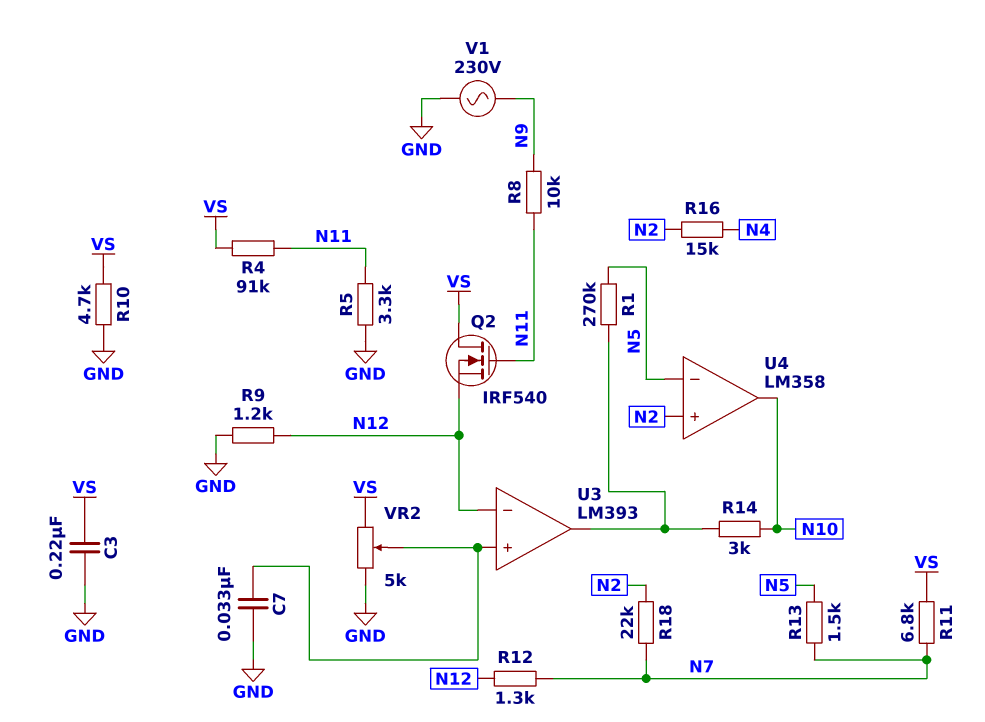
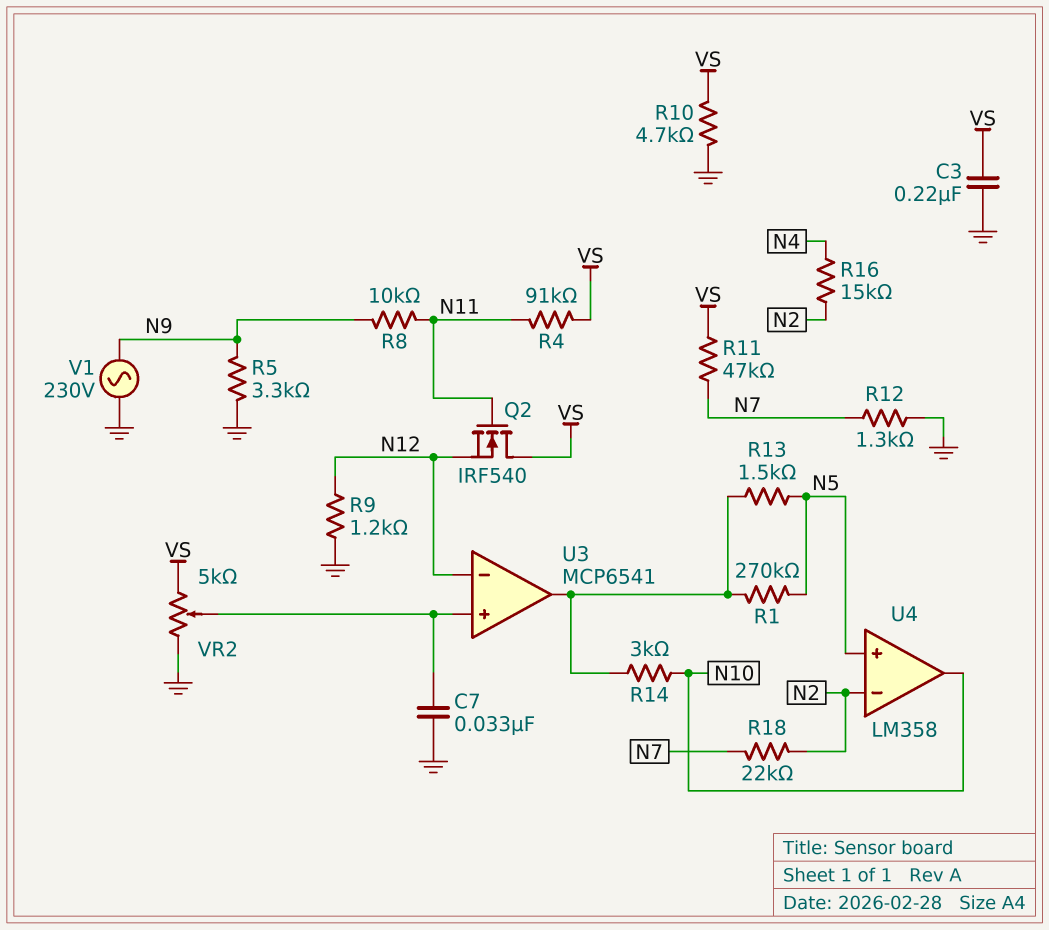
R5: 3.3k (GND, N11) -> 3.3k (GND, N9)
R11: 6.8k (N7, VS) -> 47k (N7, VS)
R12: 1.3k (N7, N12) -> 1.3k (GND, N7)
R13: 1.5k (N5, N7) -> 1.5k (N5, U3/out)
U3: LM393 -> MCP6541
U4 pin in+: N2 -> N5
U4 pin in-: N5 -> N2

